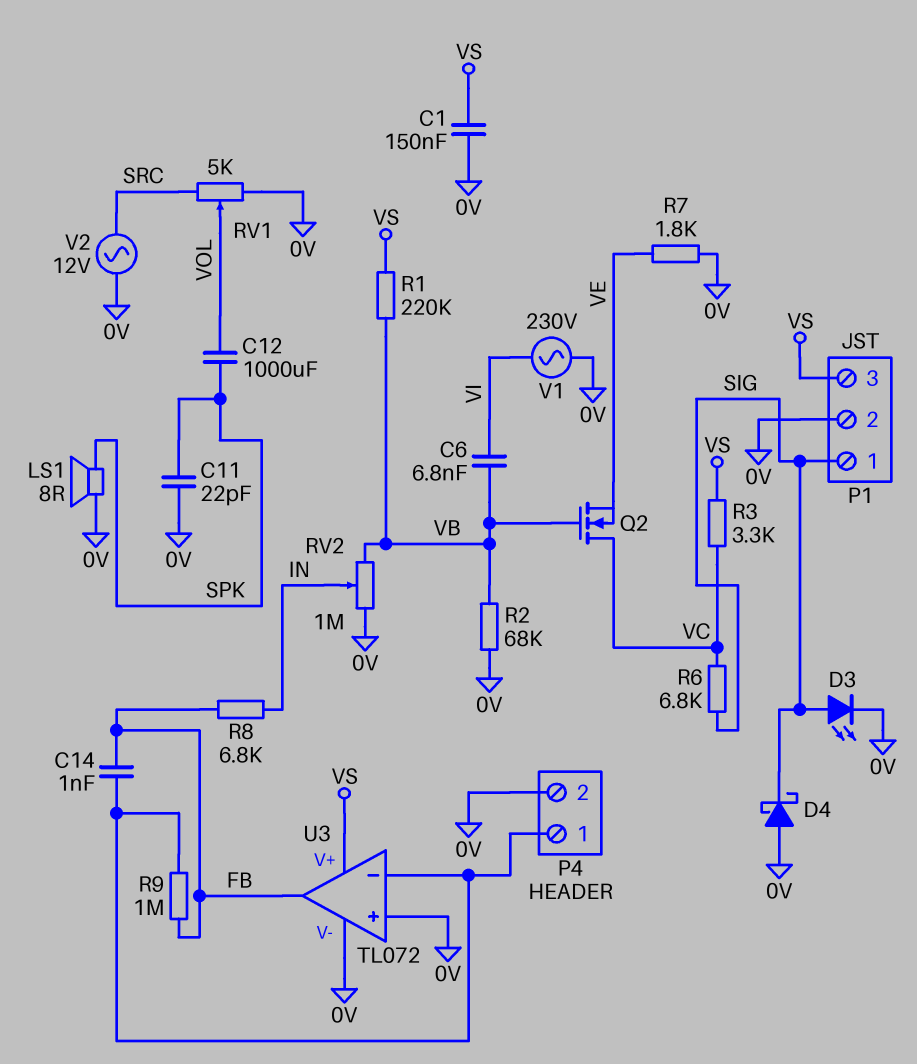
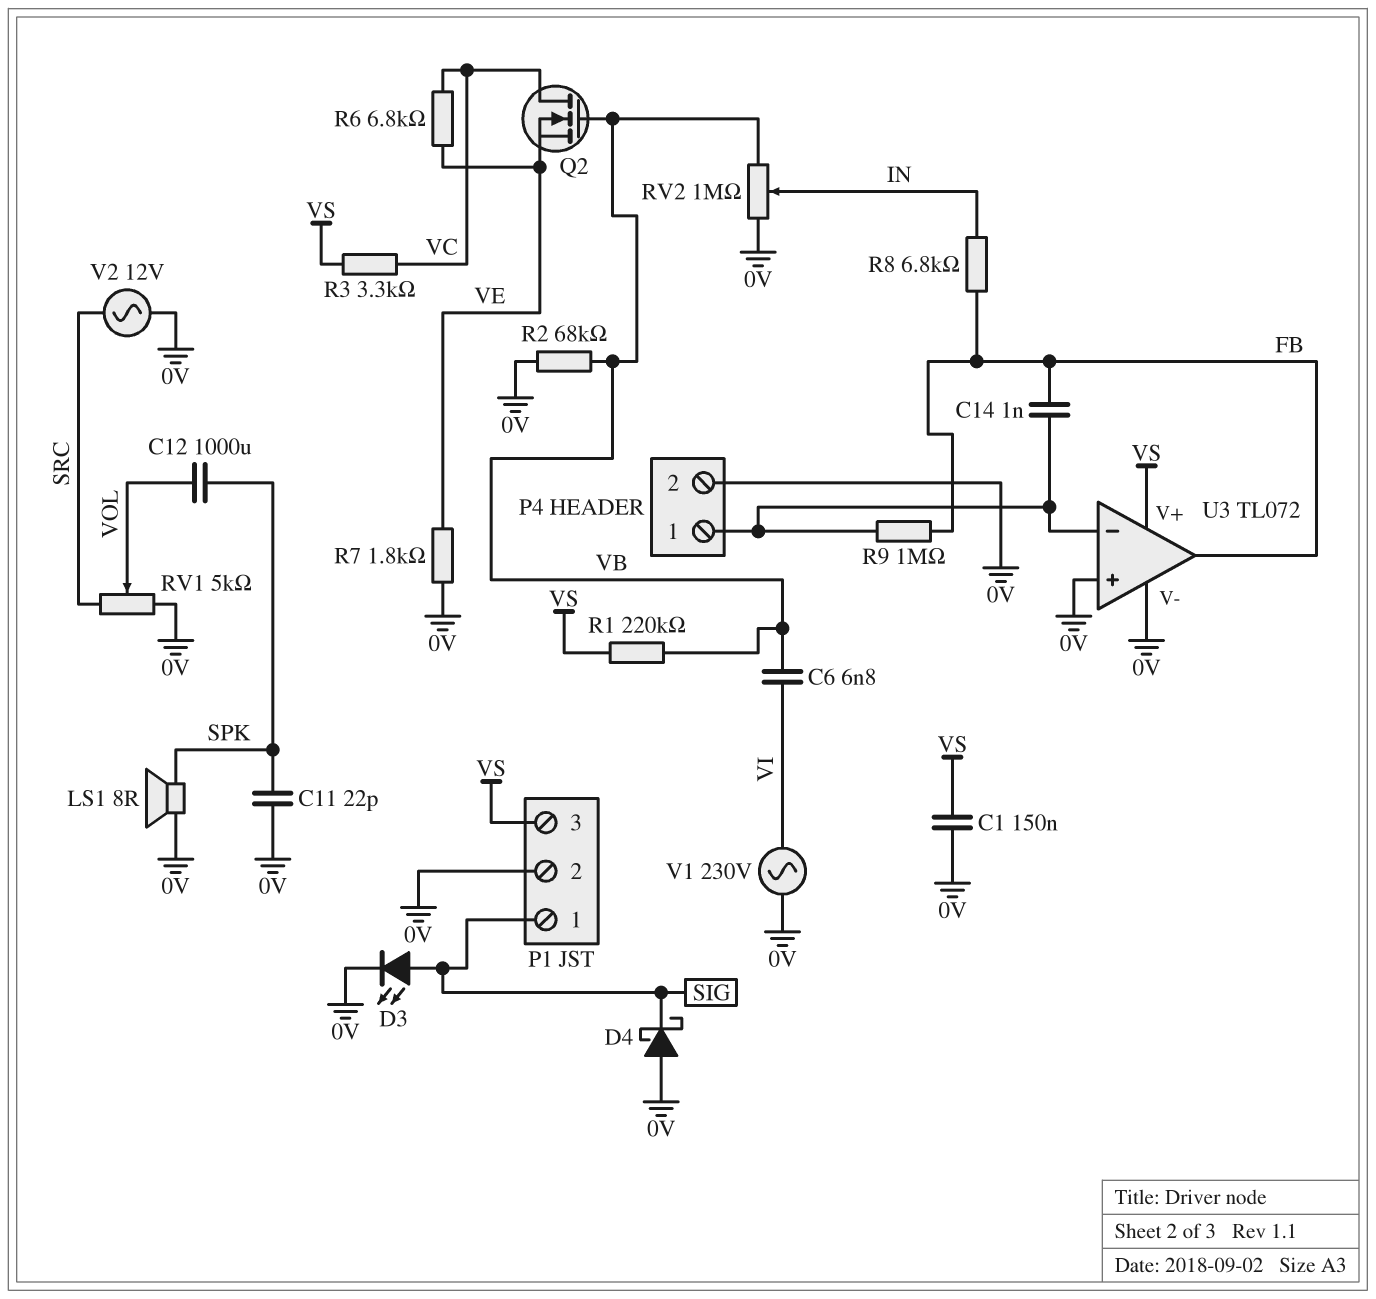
R6: 6.8k (SIG, VC) -> 6.8k (VC, VE)

